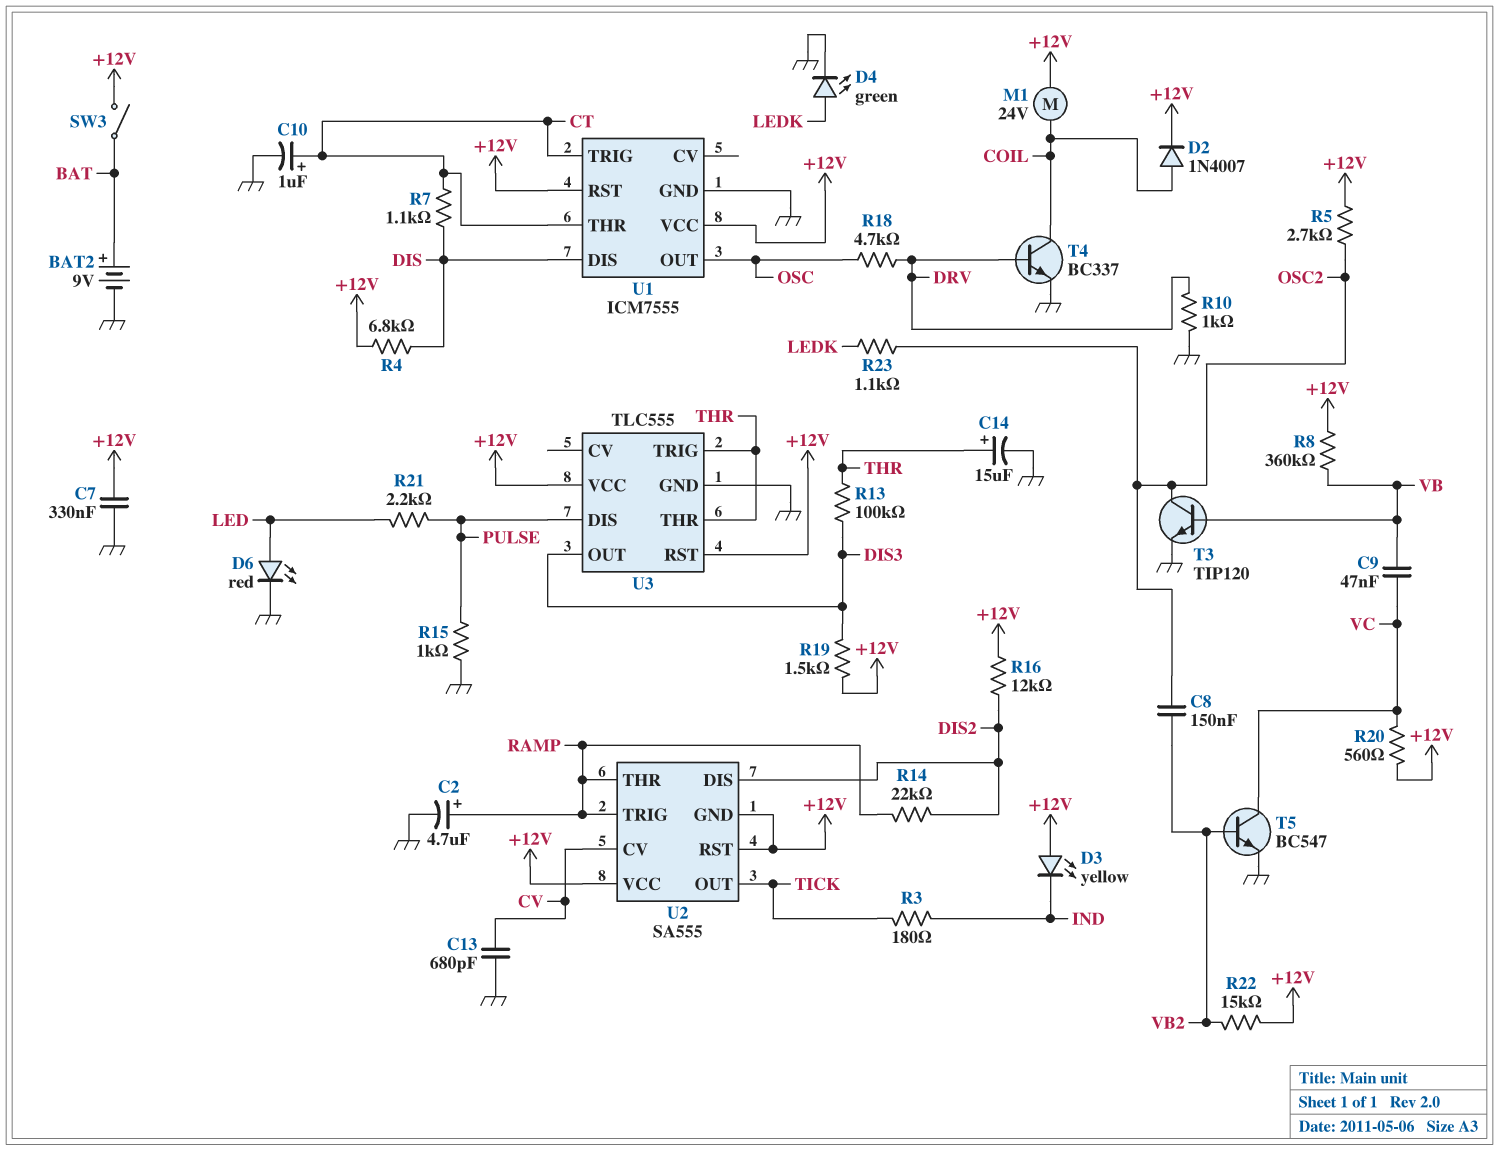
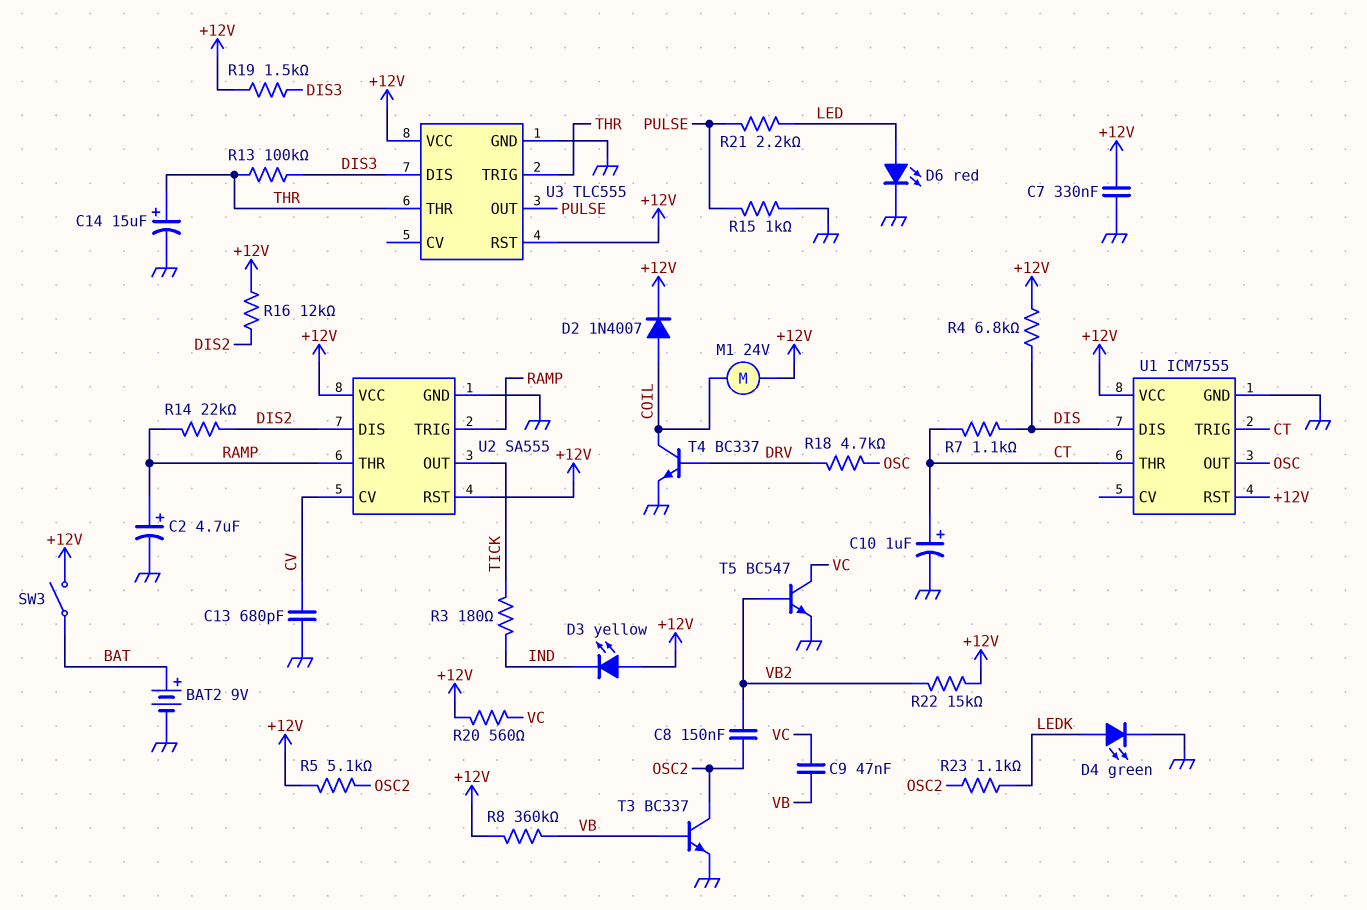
R5: 2.7k (+12V, OSC2) -> 5.1k (+12V, OSC2)
R10: 1k (DRV, GND) -> none
T3: NPN TIP120 (B VB, C OSC2, E GND) -> NPN BC337 (B VB, C OSC2, E GND)
U2 pin GND: +12V -> GND
U3 pin DIS: PULSE -> DIS3
U3 pin OUT: DIS3 -> PULSE

